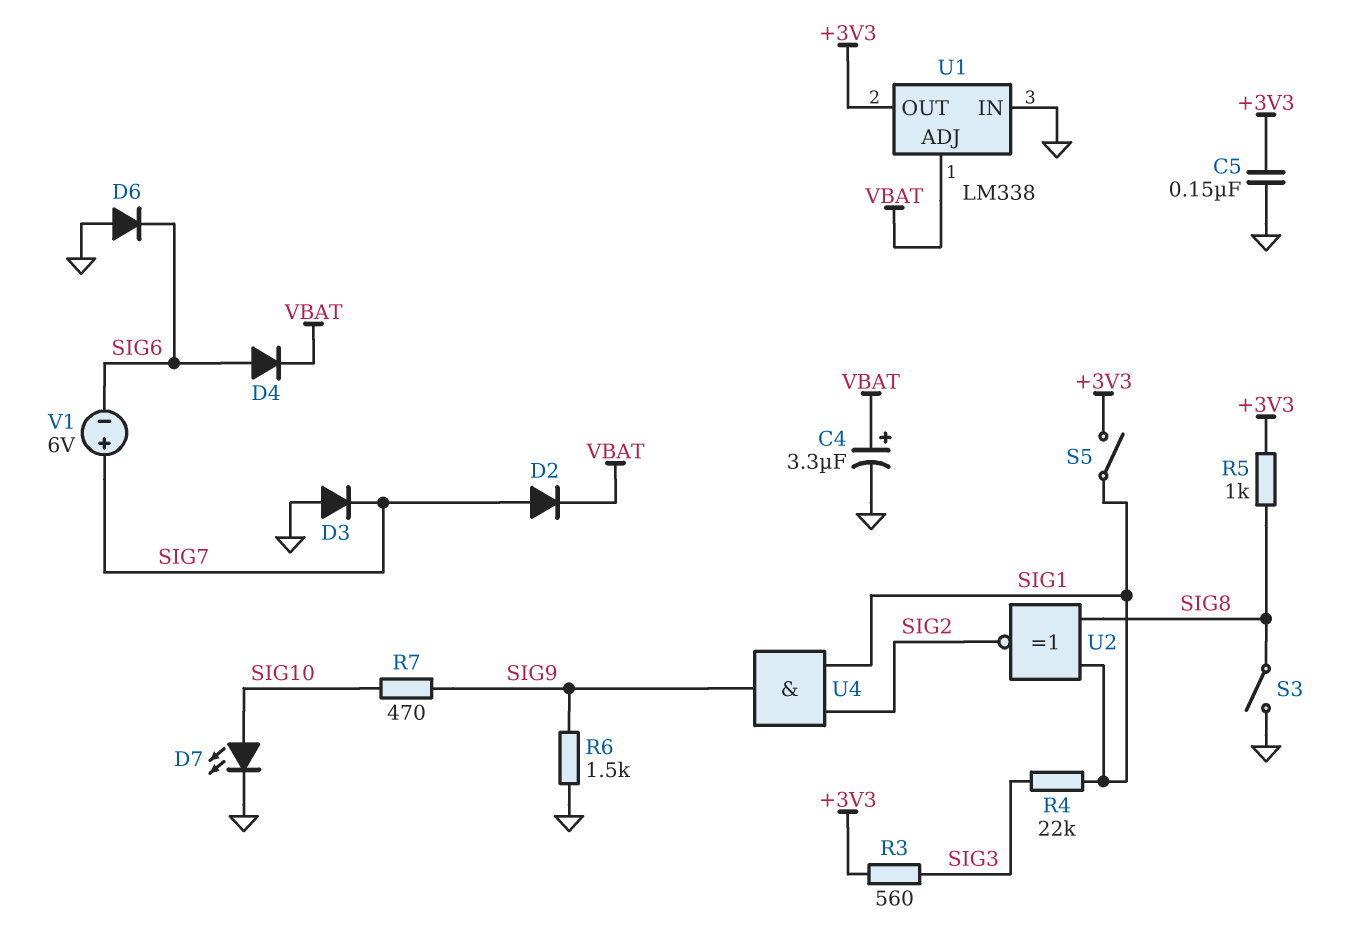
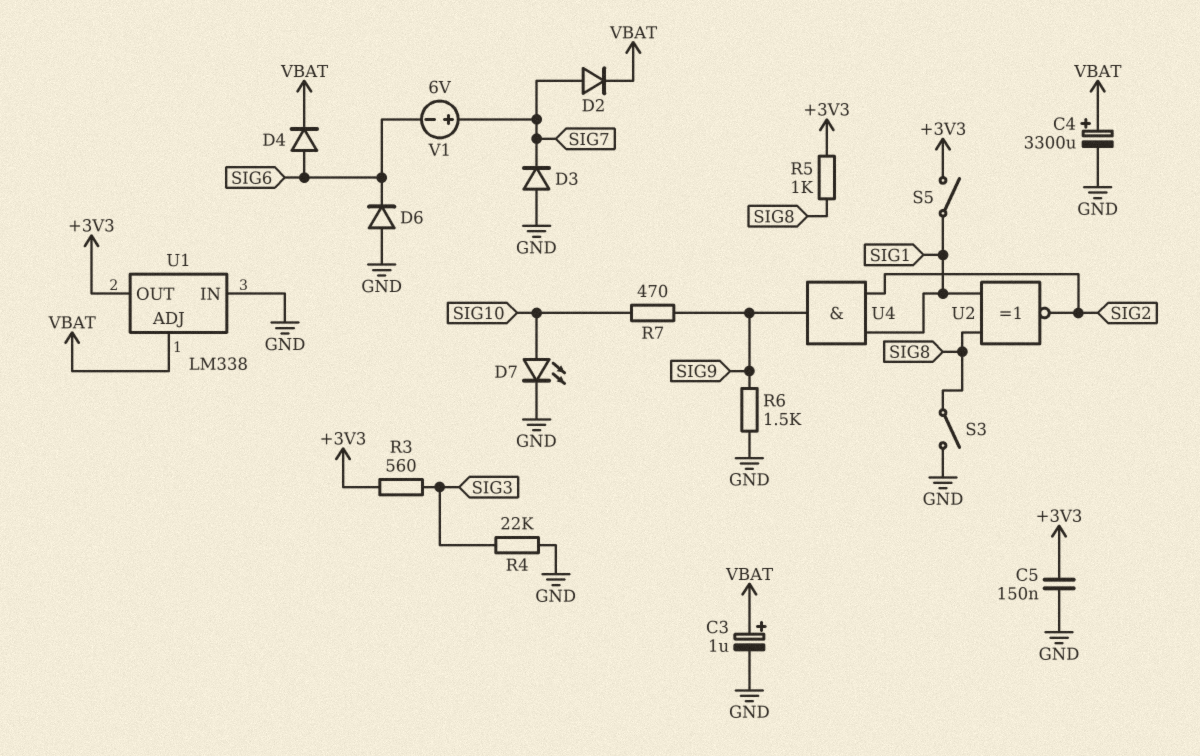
C3: none -> 1uF (plus VBAT, minus GND)
C4: 3.3uF (plus VBAT, minus GND) -> 3300uF (plus VBAT, minus GND)
R4: 22k (SIG1, SIG3) -> 22k (GND, SIG3)

